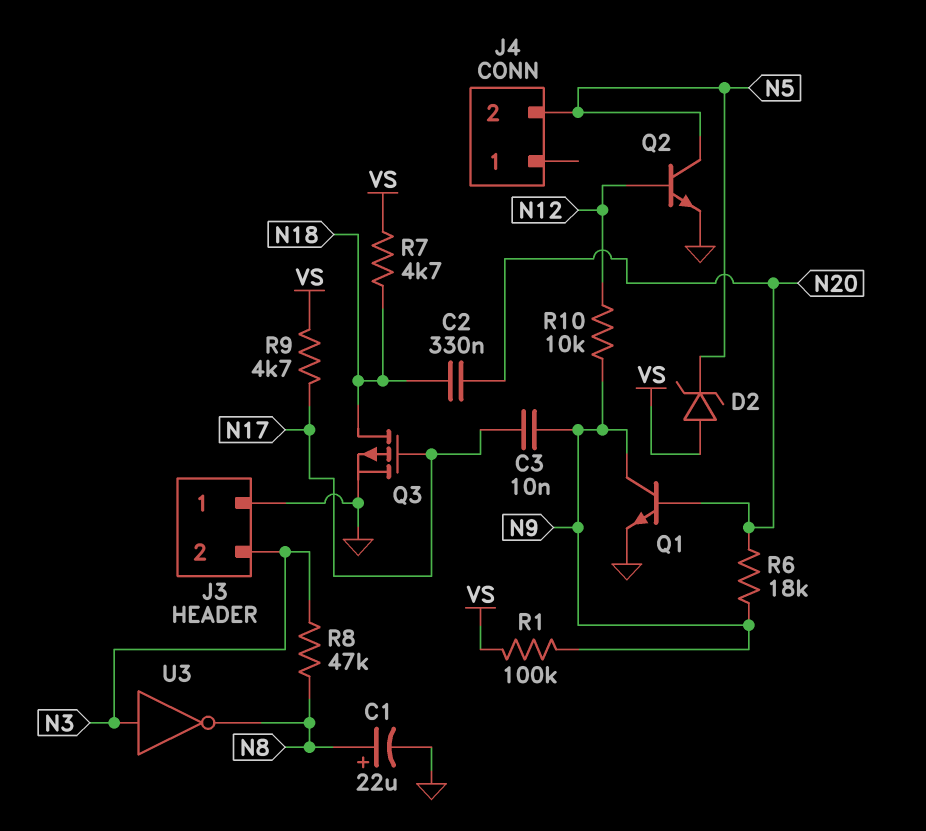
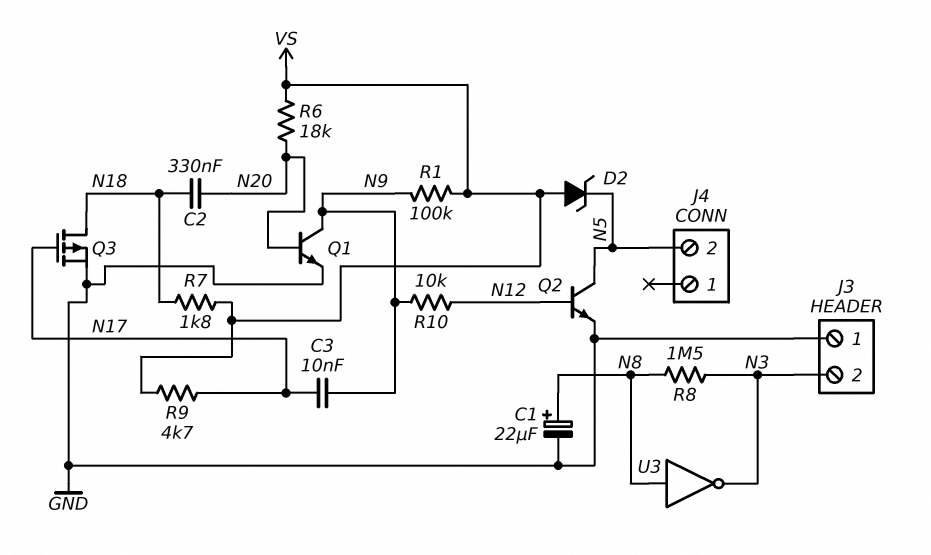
R6: 18k (N9, N20) -> 18k (N20, VS)
R7: 4.7k (N18, VS) -> 1.8k (N18, VS)
R8: 47k (N3, N8) -> 1.5M (N3, N8)
U3: NOT (in N3, out N8) -> NOT (in N8, out N3)

